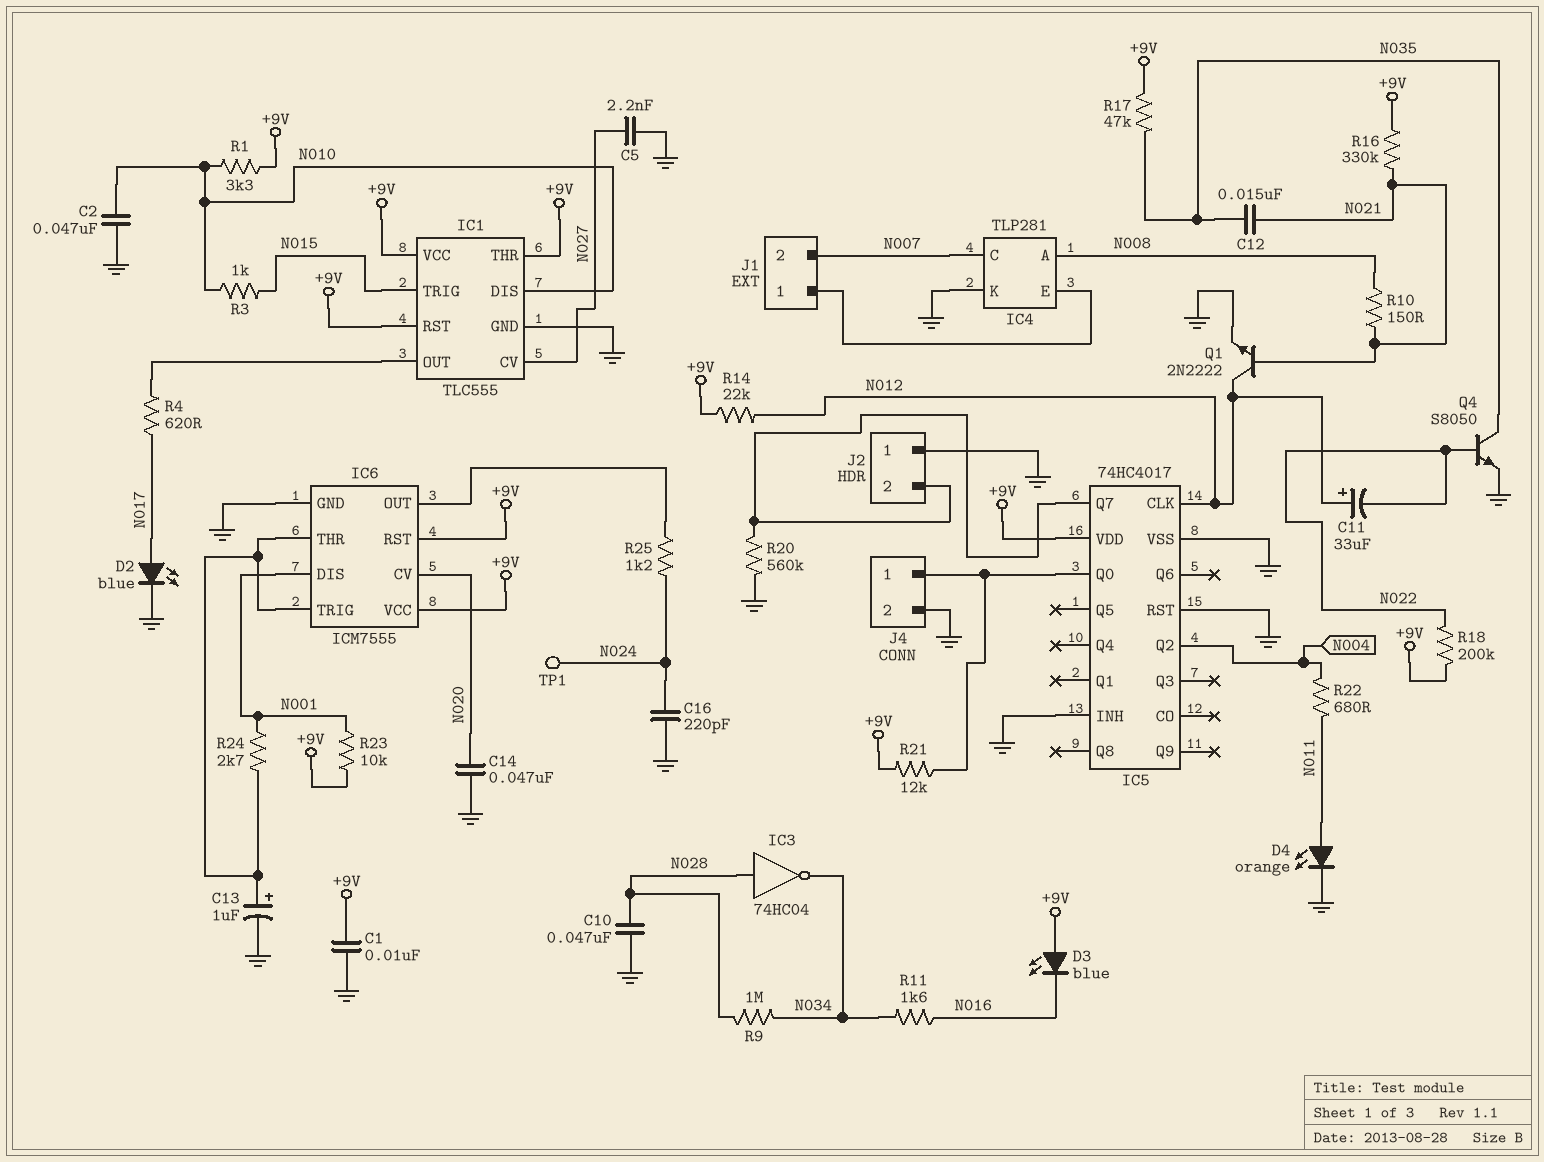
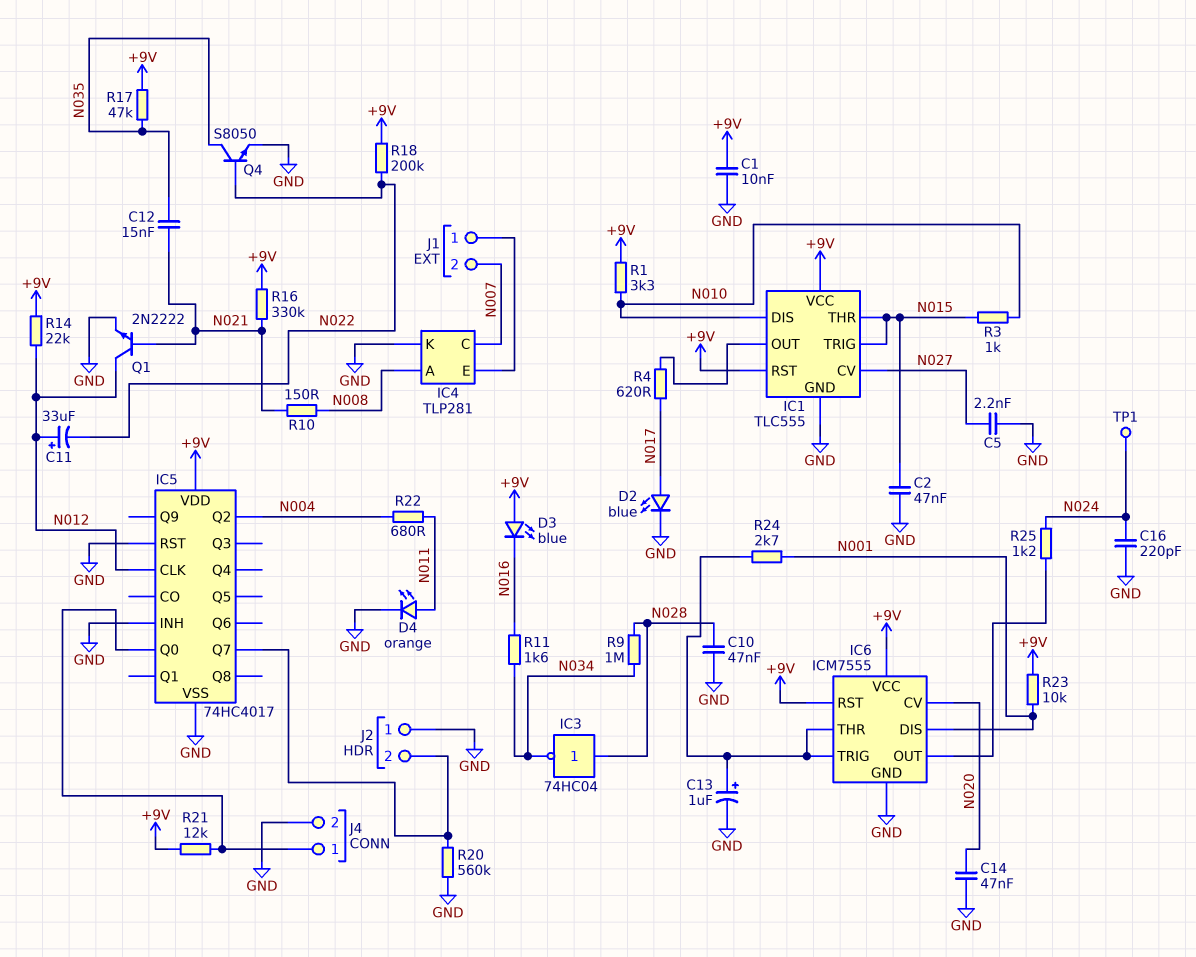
C2: 47nF (GND, N010) -> 47nF (GND, N015)
IC1 pin THR: +9V -> N015

